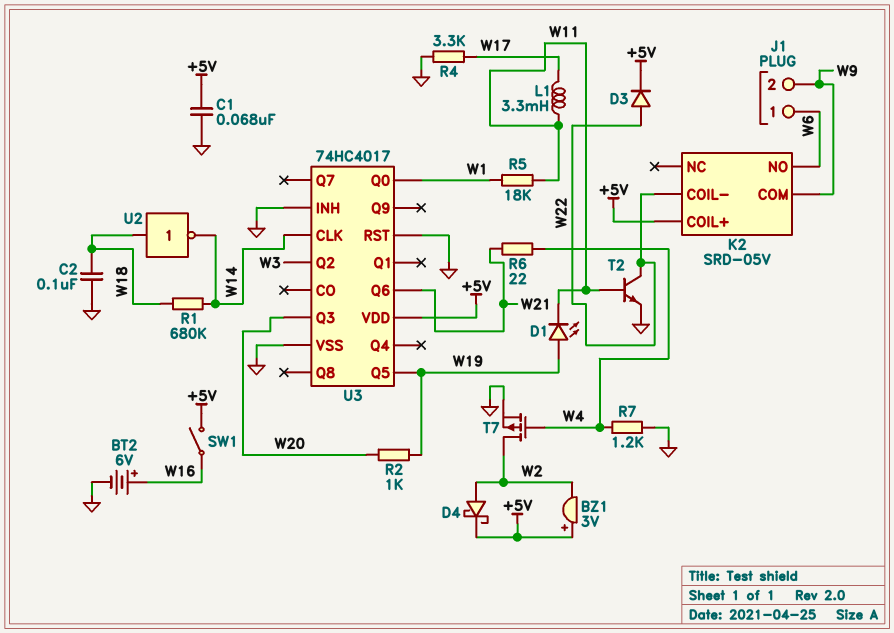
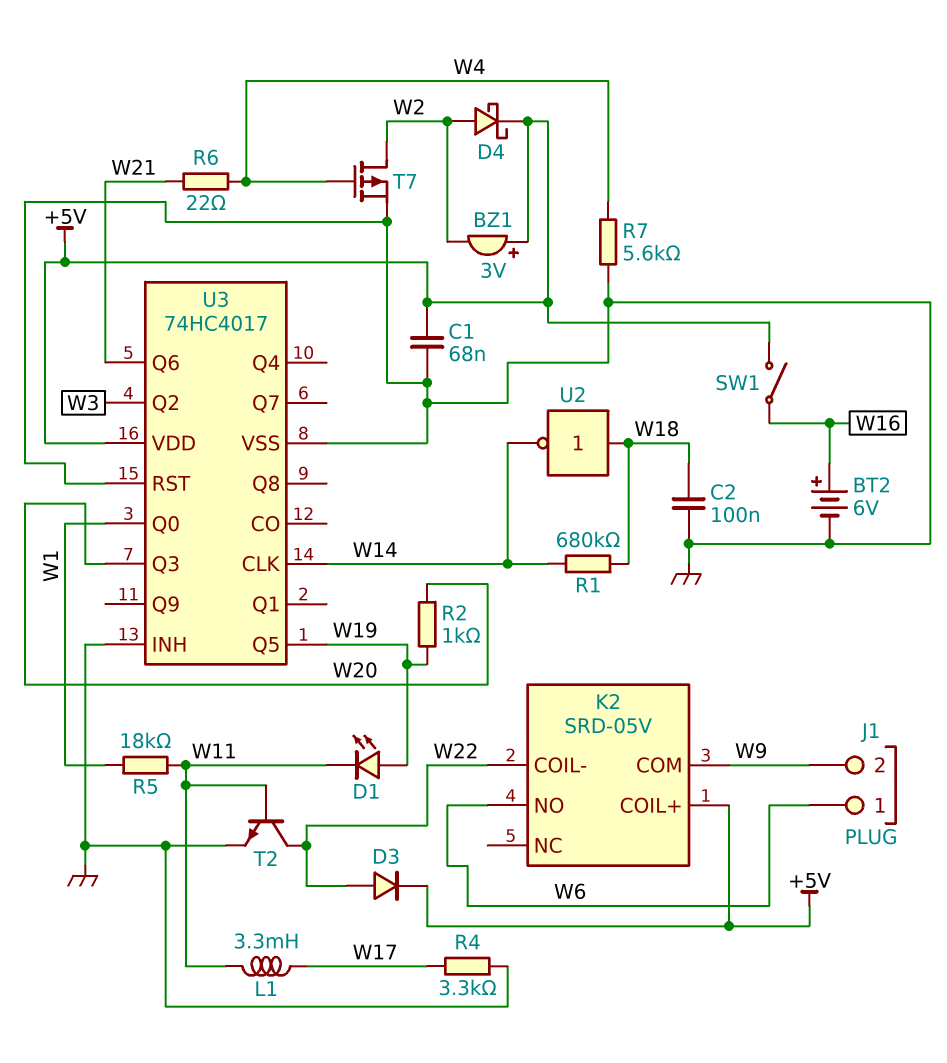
R7: 1.2k (GND, W4) -> 5.6k (GND, W4)

